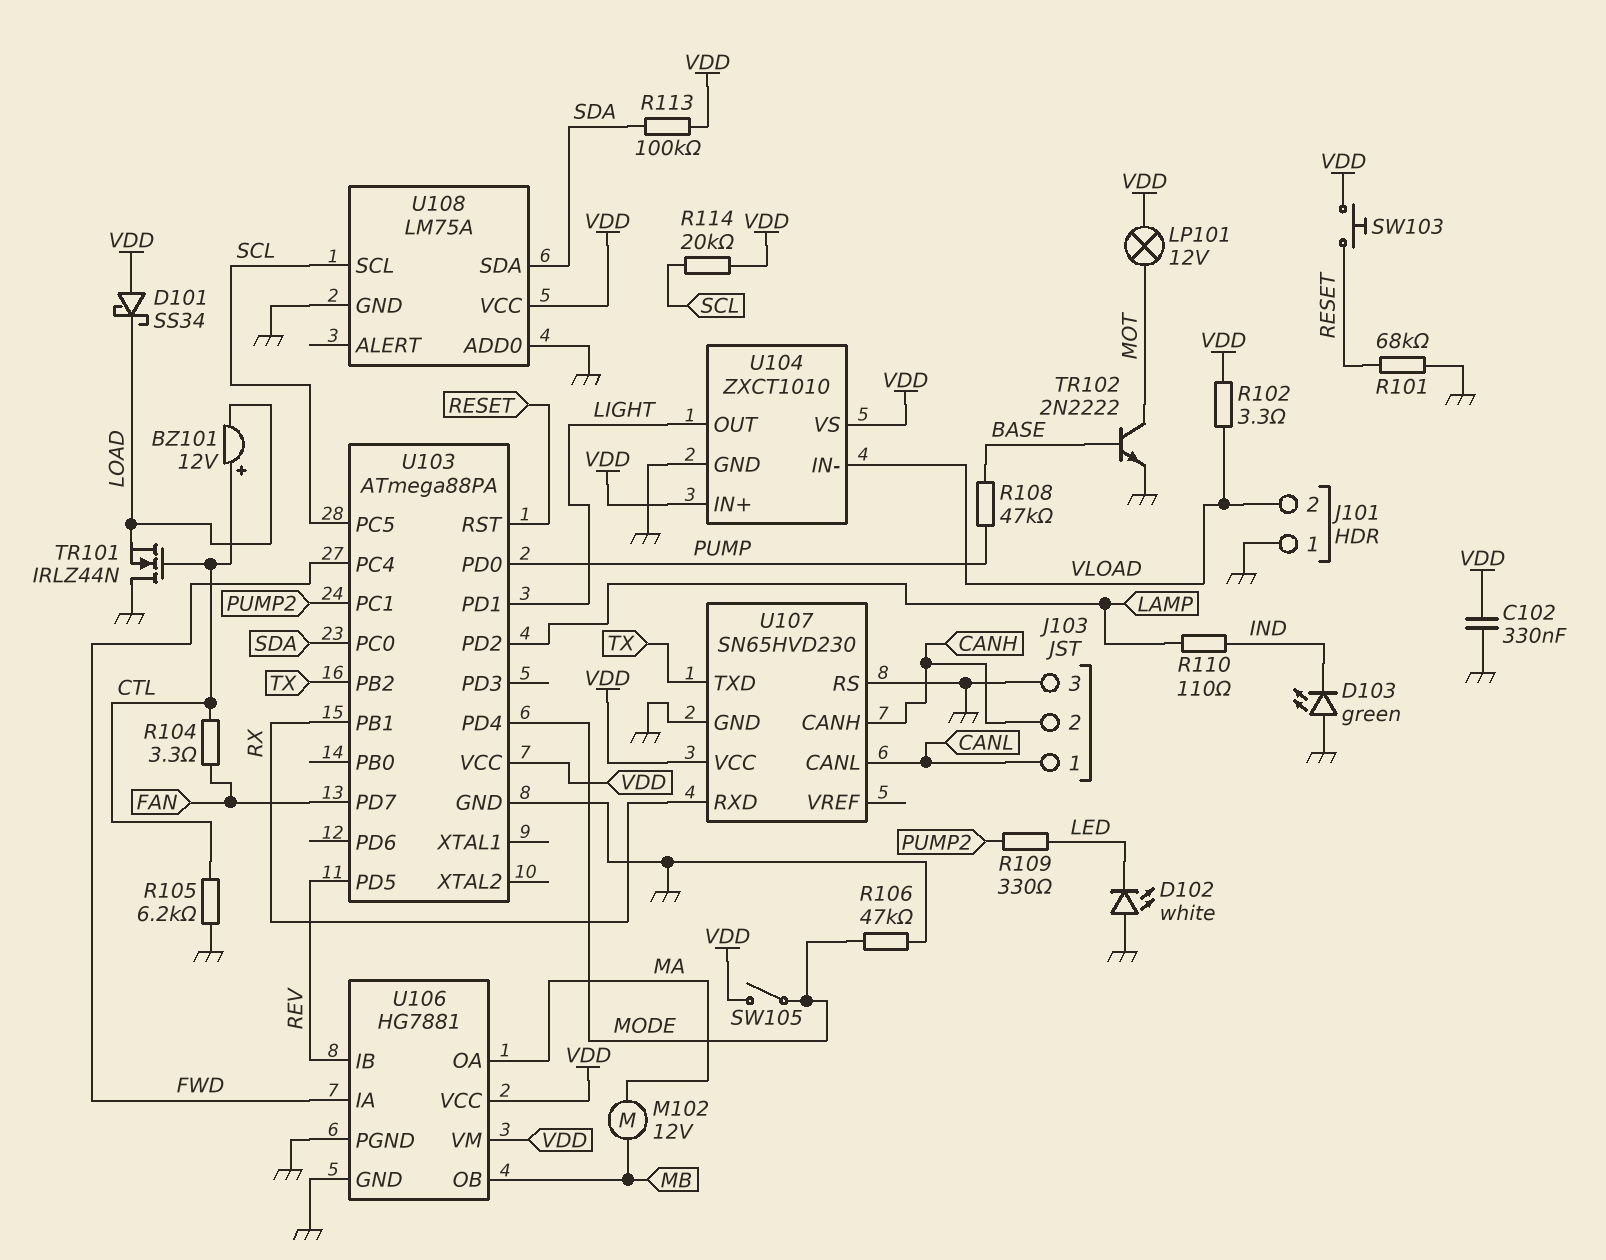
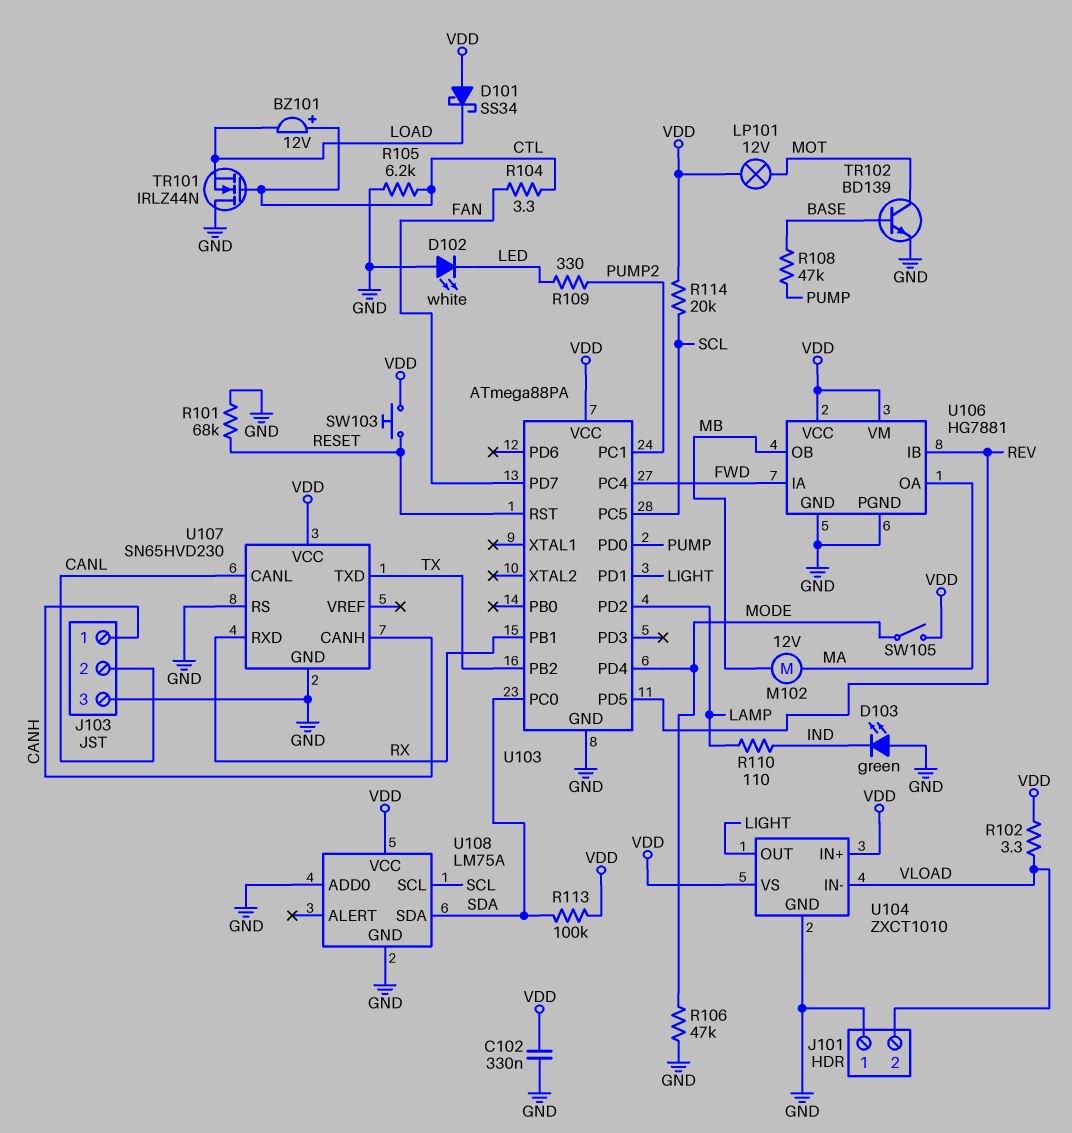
J103 pin 1: CANL -> CANH
J103 pin 2: CANH -> CANL
TR102: NPN 2N2222 (B BASE, C MOT, E GND) -> NPN BD139 (B BASE, C MOT, E GND)

